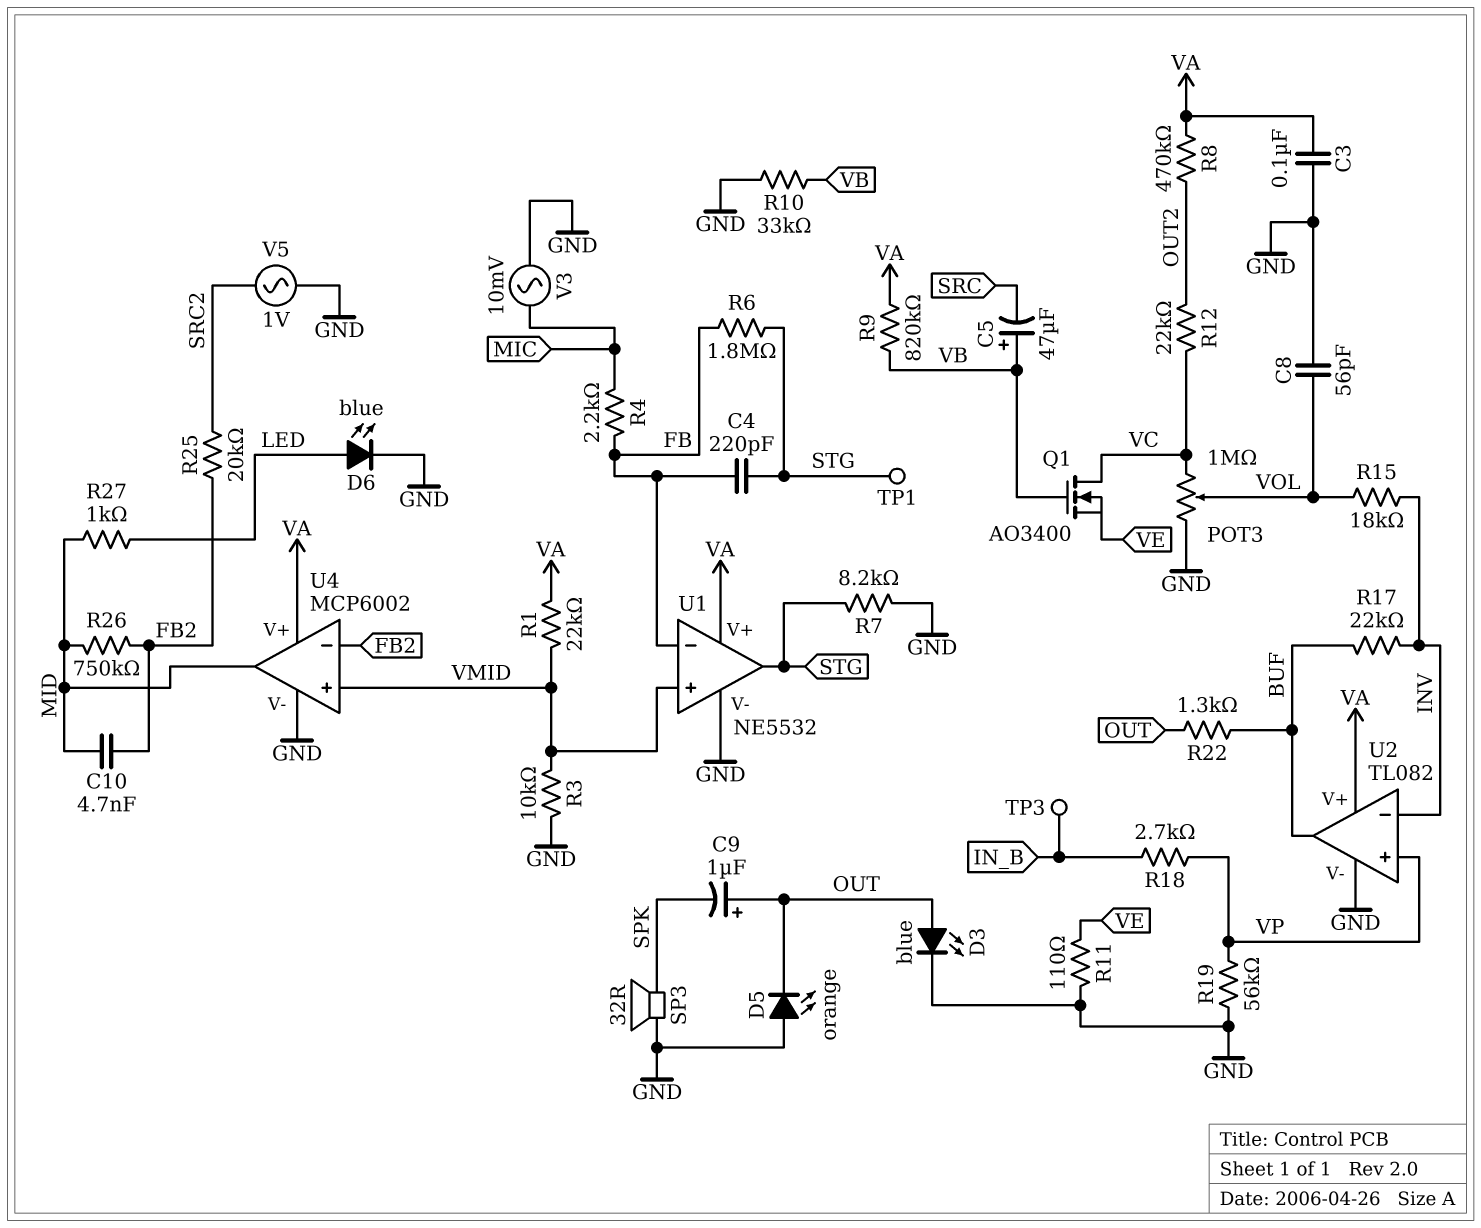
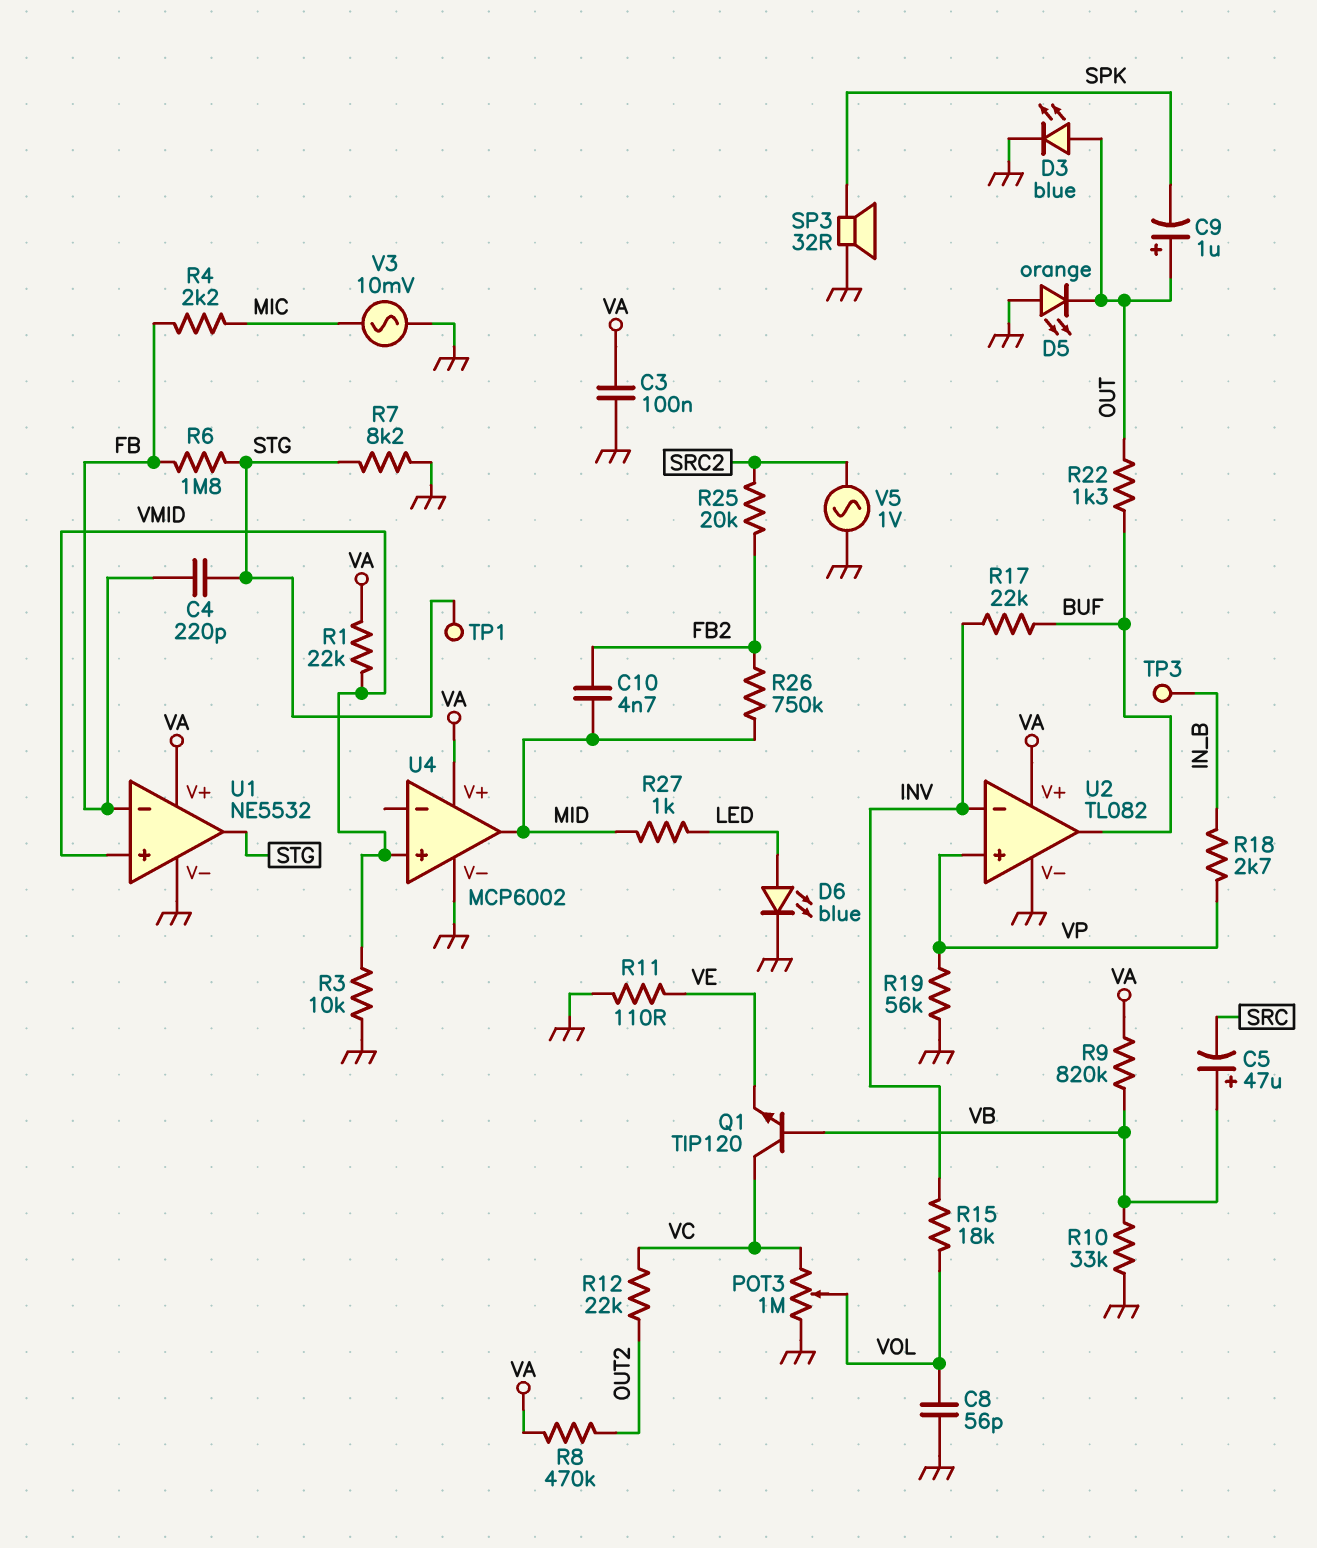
Q1: NMOS AO3400 (G VB, D VC, S VE) -> NPN TIP120 (B VB, C VC, E VE)
U4 pin in-: FB2 -> none

